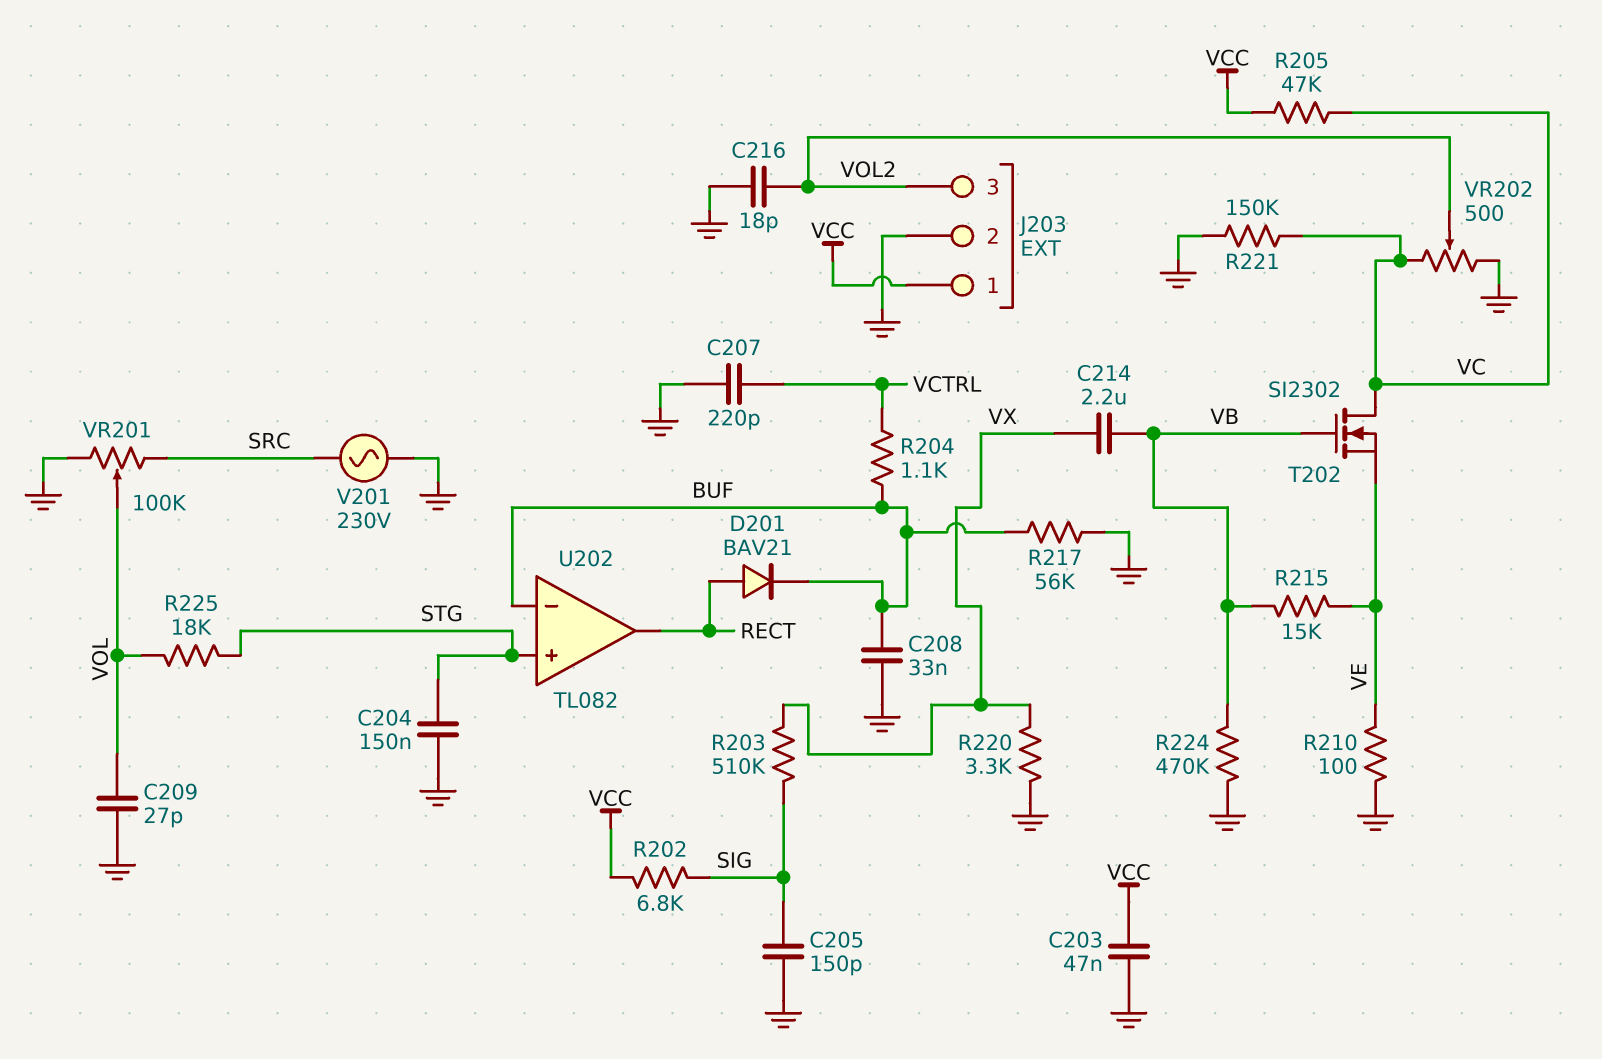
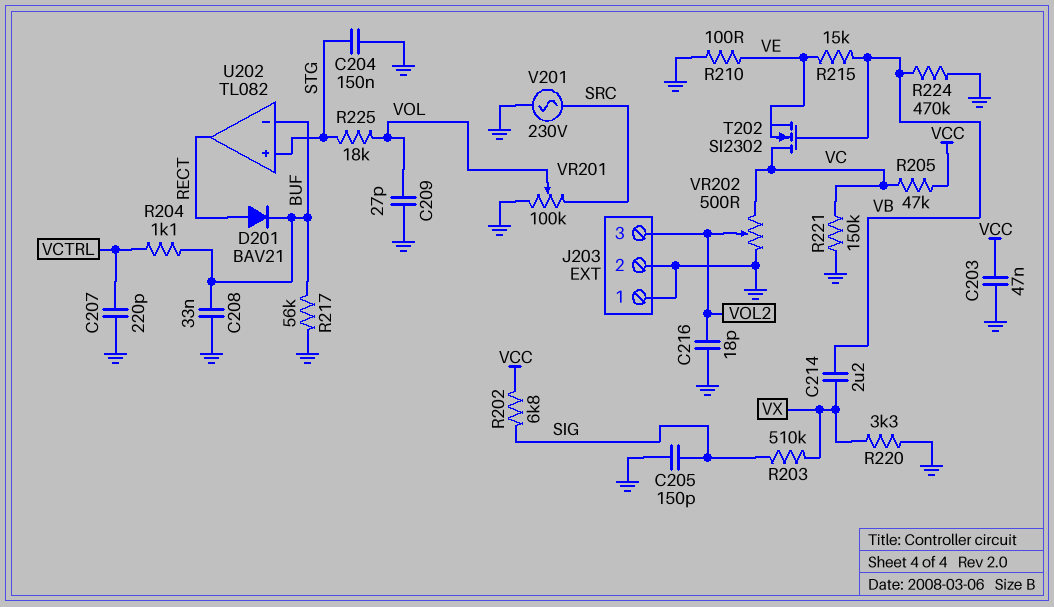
J203 pin 1: VCC -> GND

